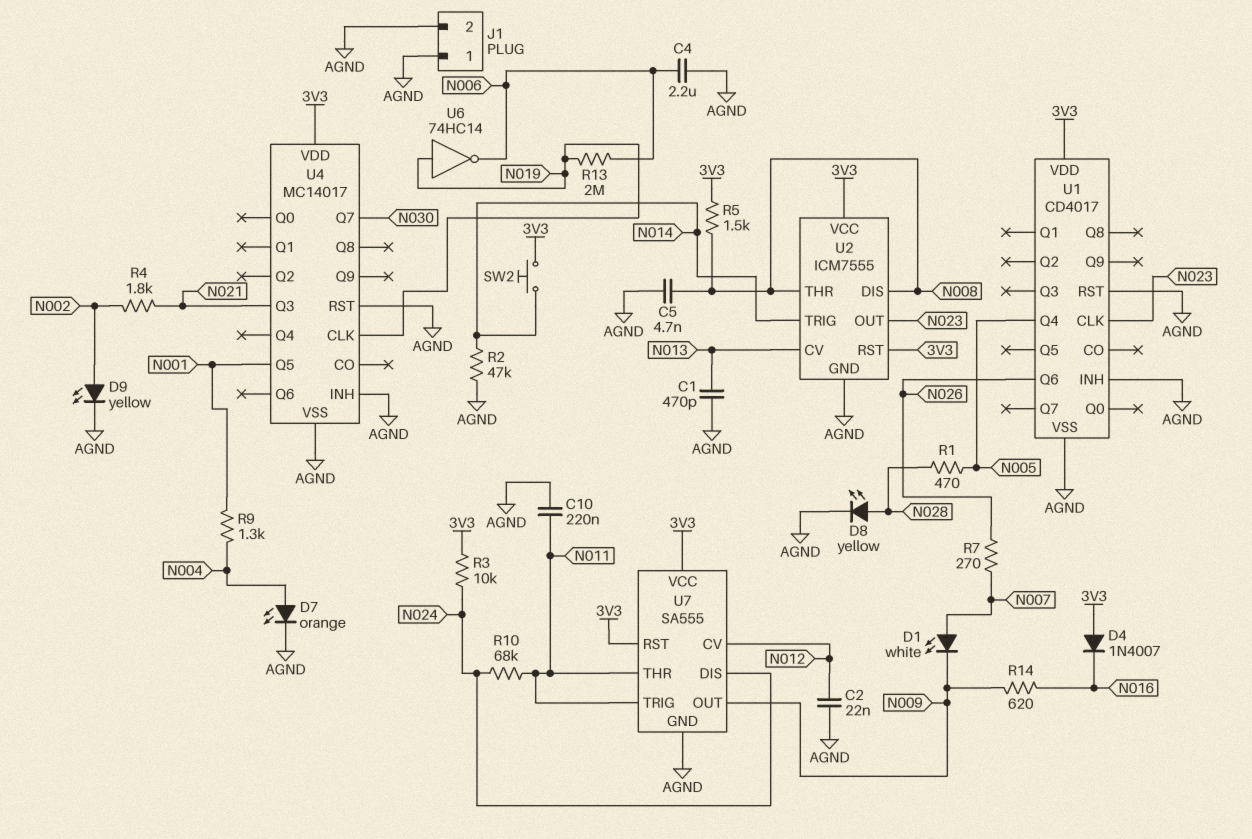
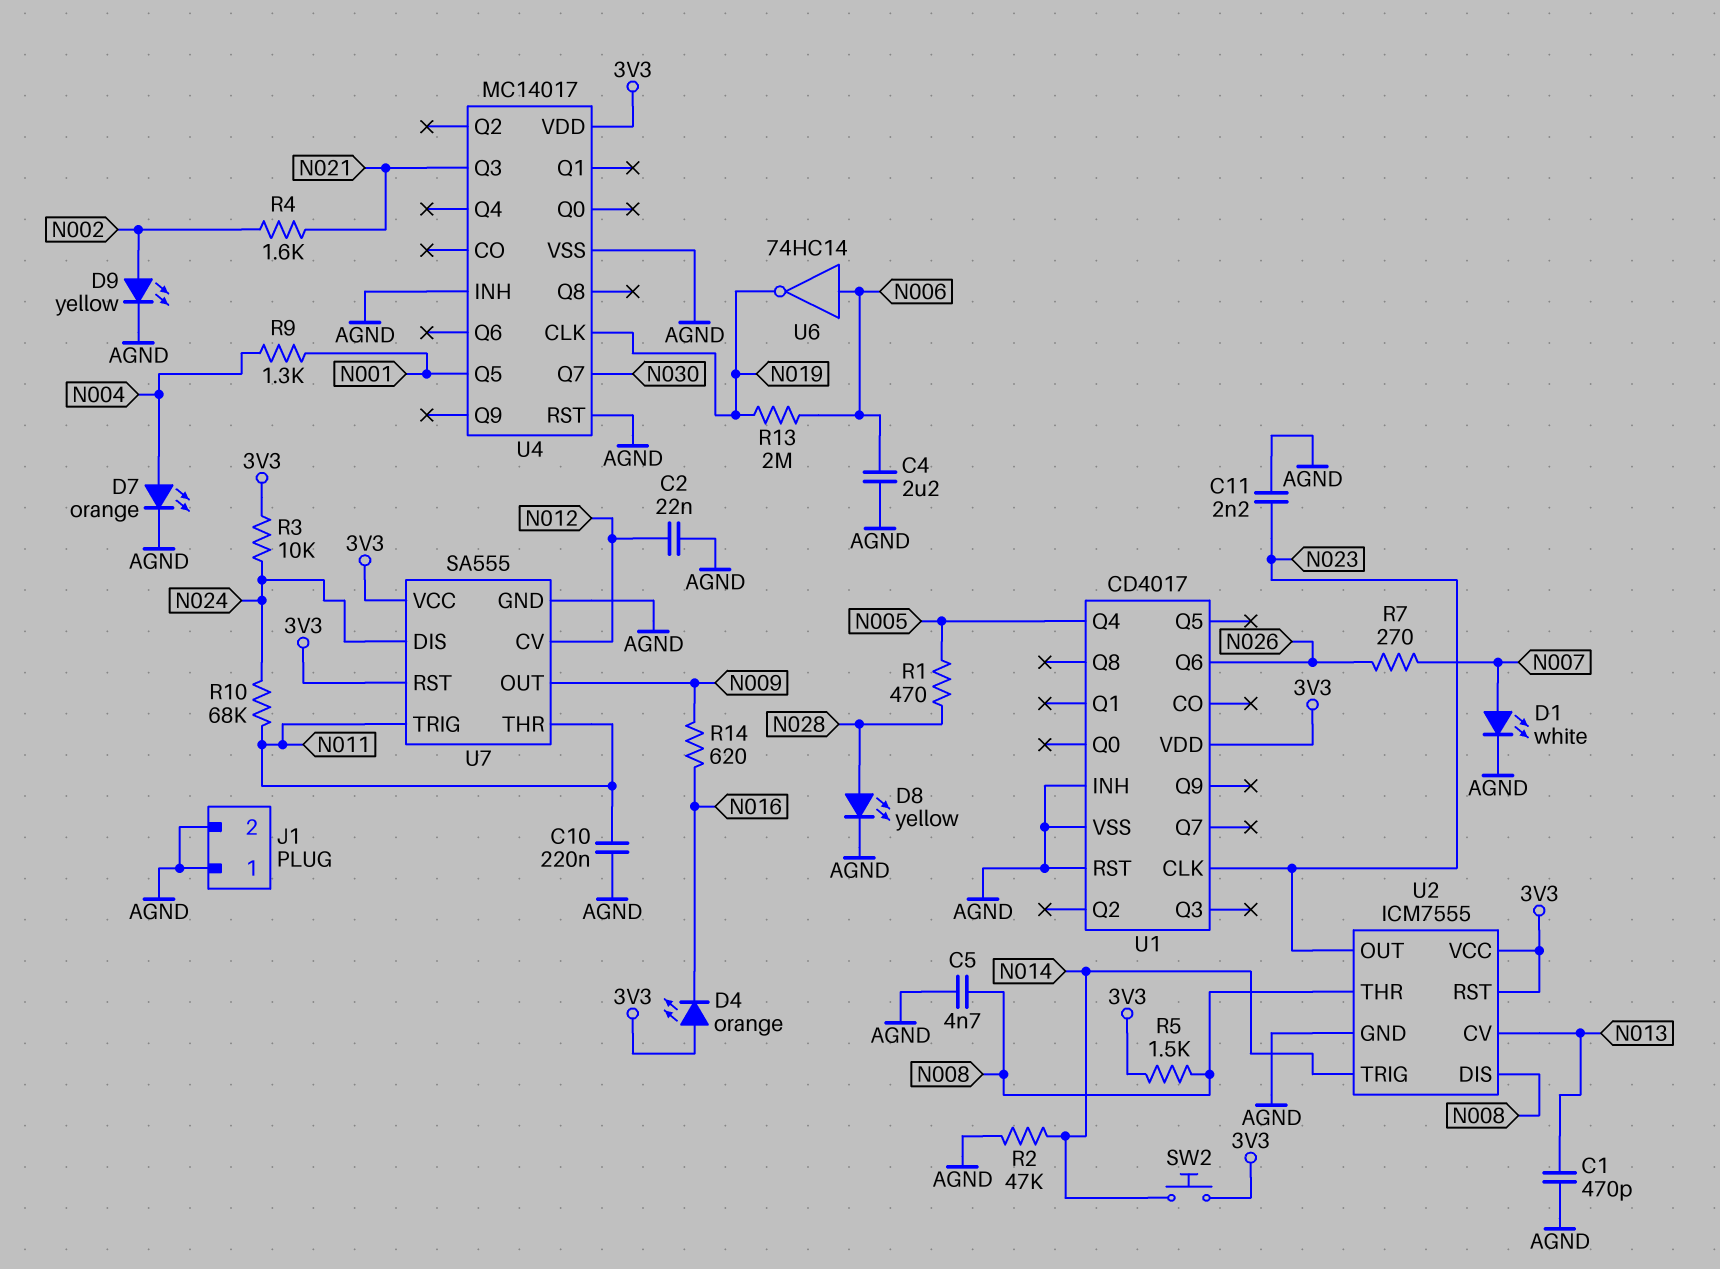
C11: none -> 2.2nF (AGND, N023)
D1: LED white (A N007, K N009) -> LED white (A N007, K AGND)
D4: diode 1N4007 (A 3V3, K N016) -> LED orange (A 3V3, K N016)
R4: 1.8k (N002, N021) -> 1.6k (N002, N021)
U6: NOT 74HC14 (in N019, out N006) -> NOT 74HC14 (in N006, out N019)

